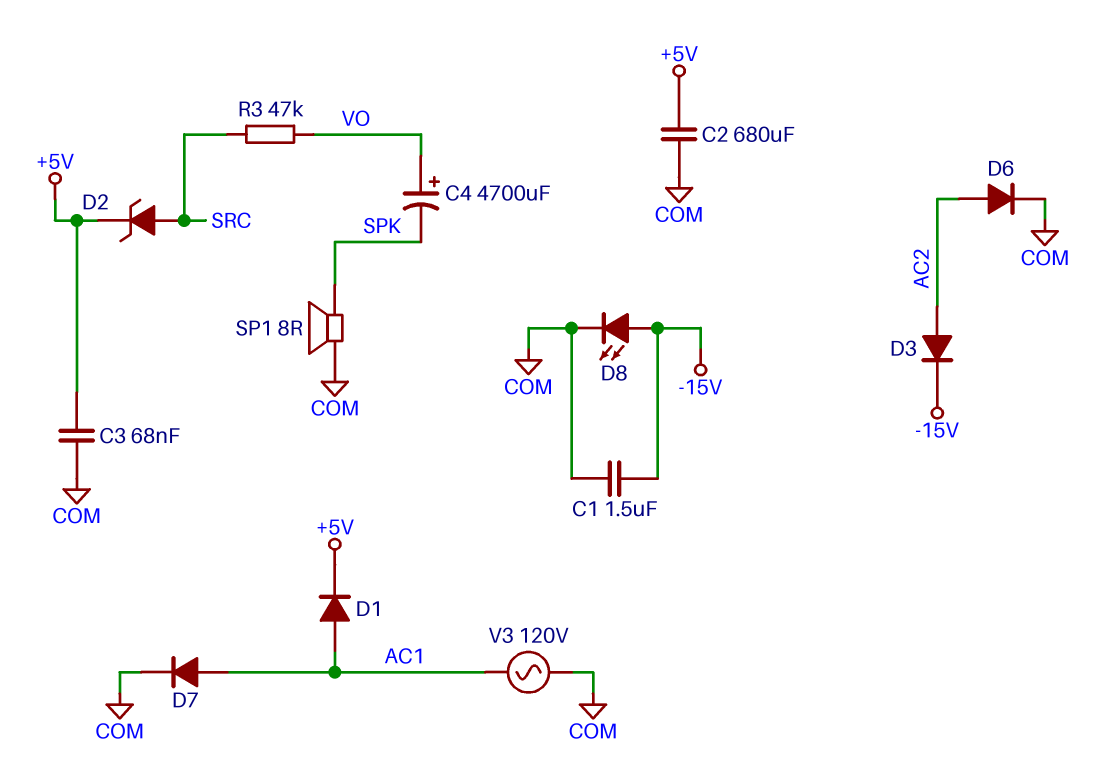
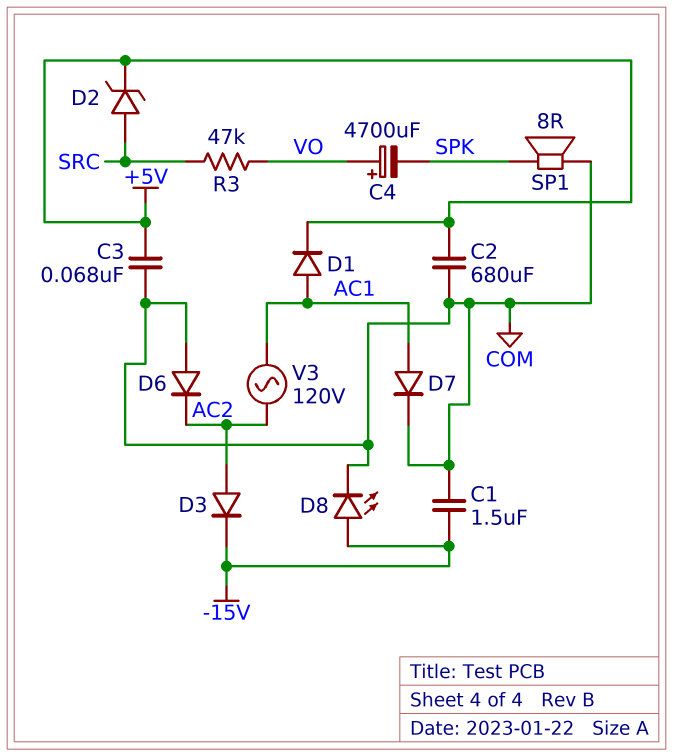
D6: diode (A AC2, K COM) -> diode (A COM, K AC2)
V3: AC 120V (AC1, COM) -> AC 120V (AC1, AC2)

